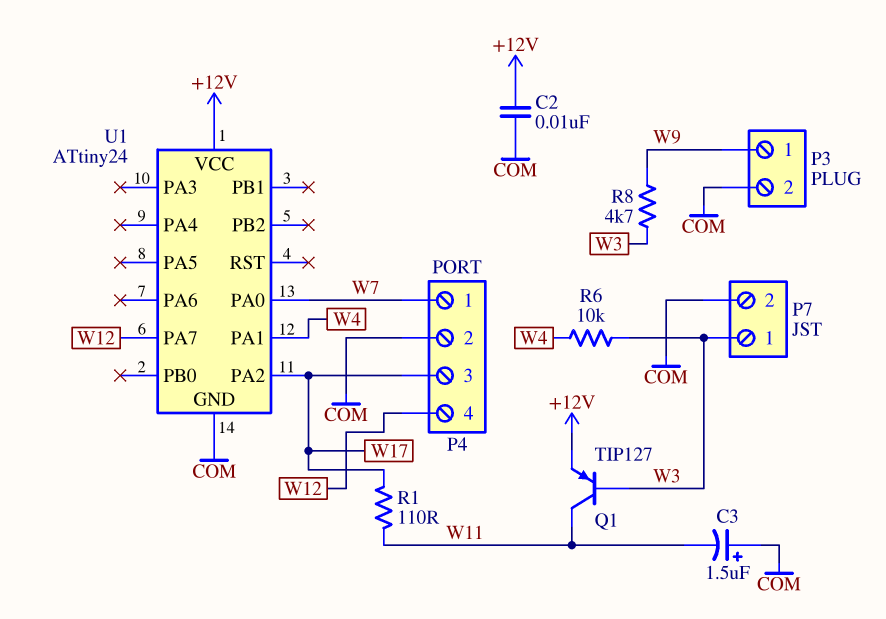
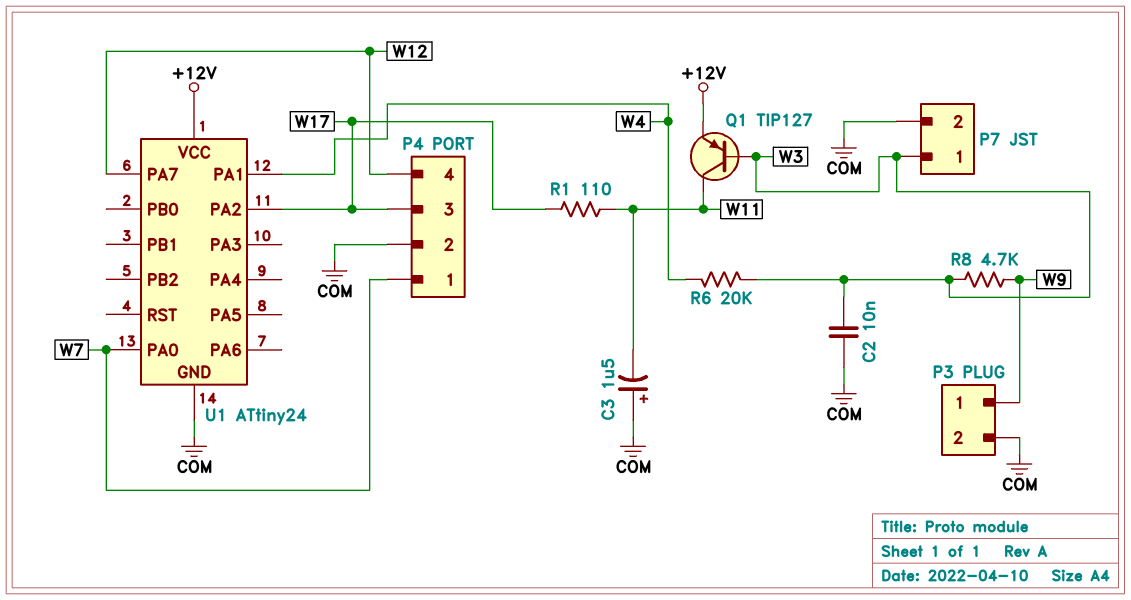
C2: 10nF (+12V, COM) -> 10nF (COM, W3)
R6: 10k (W3, W4) -> 20k (W3, W4)

